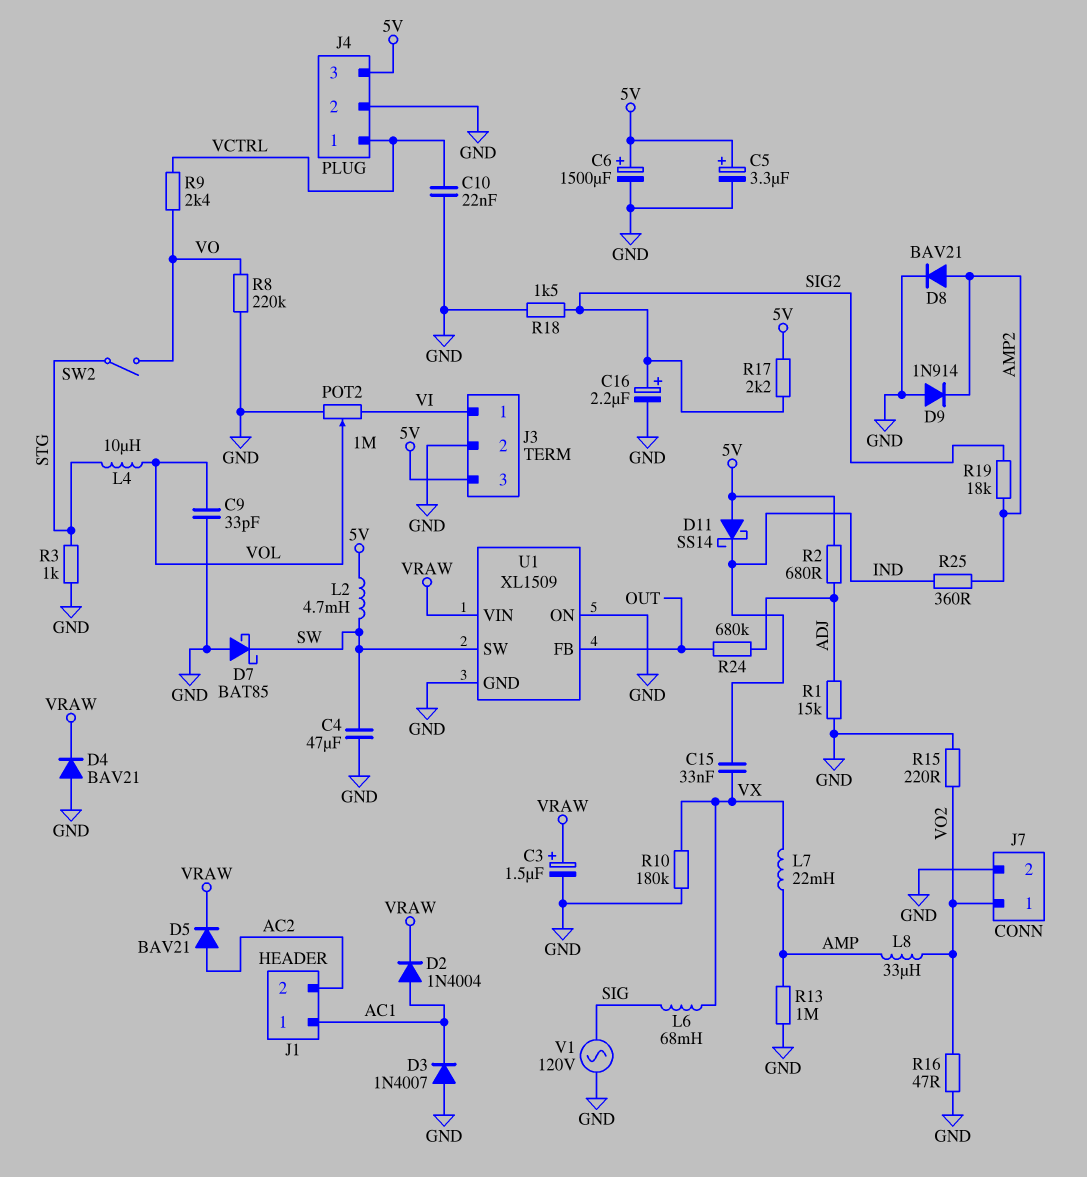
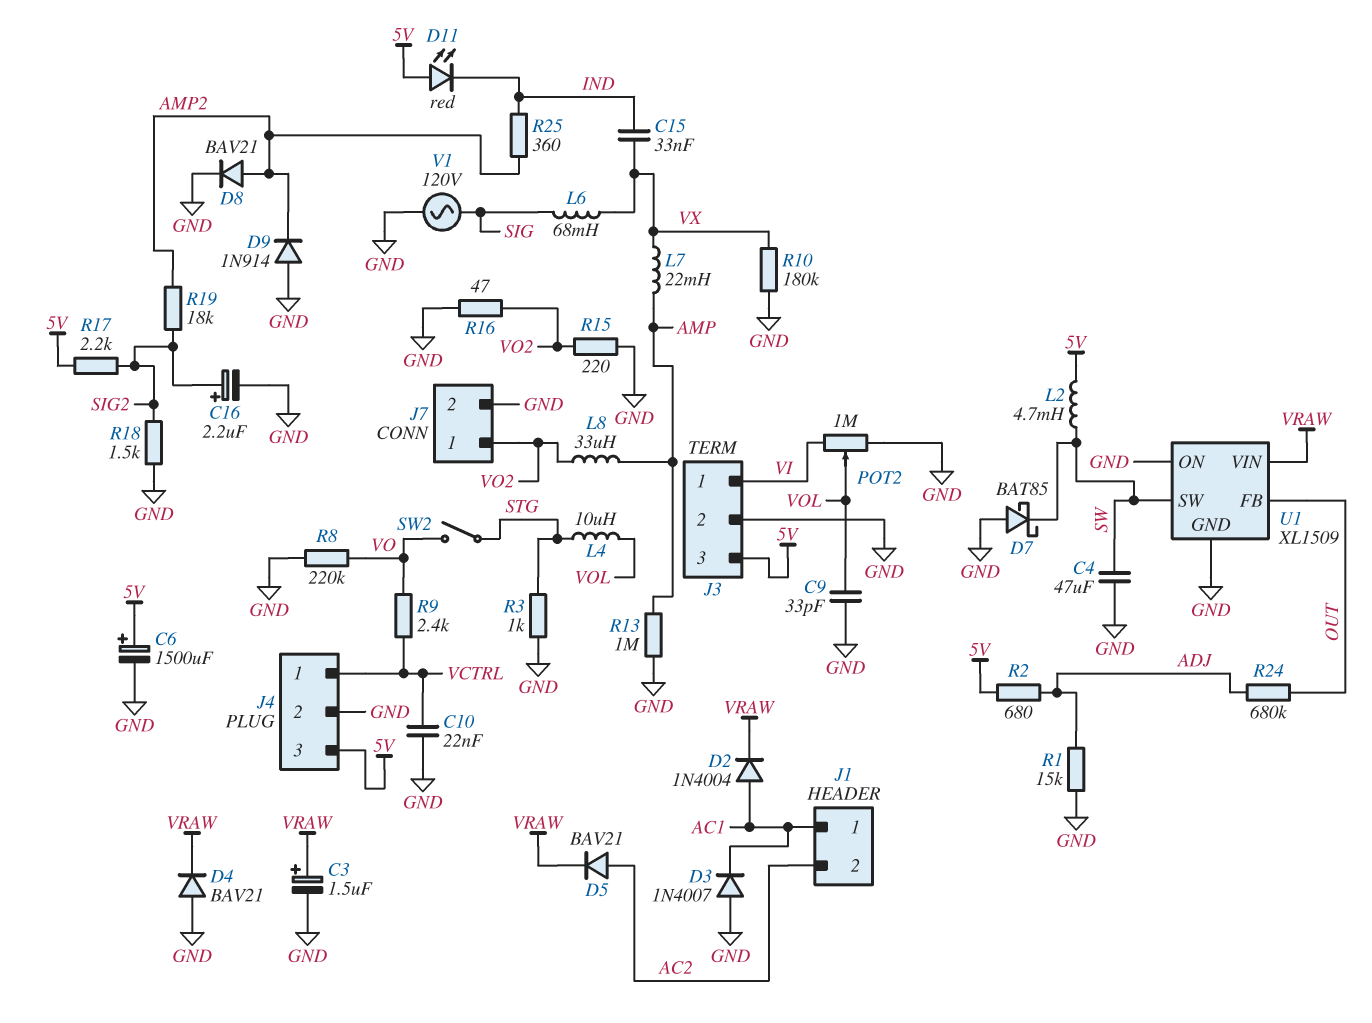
C5: 3.3uF (plus 5V, minus GND) -> none
D11: schottky SS14 (A 5V, K IND) -> LED red (A 5V, K IND)

